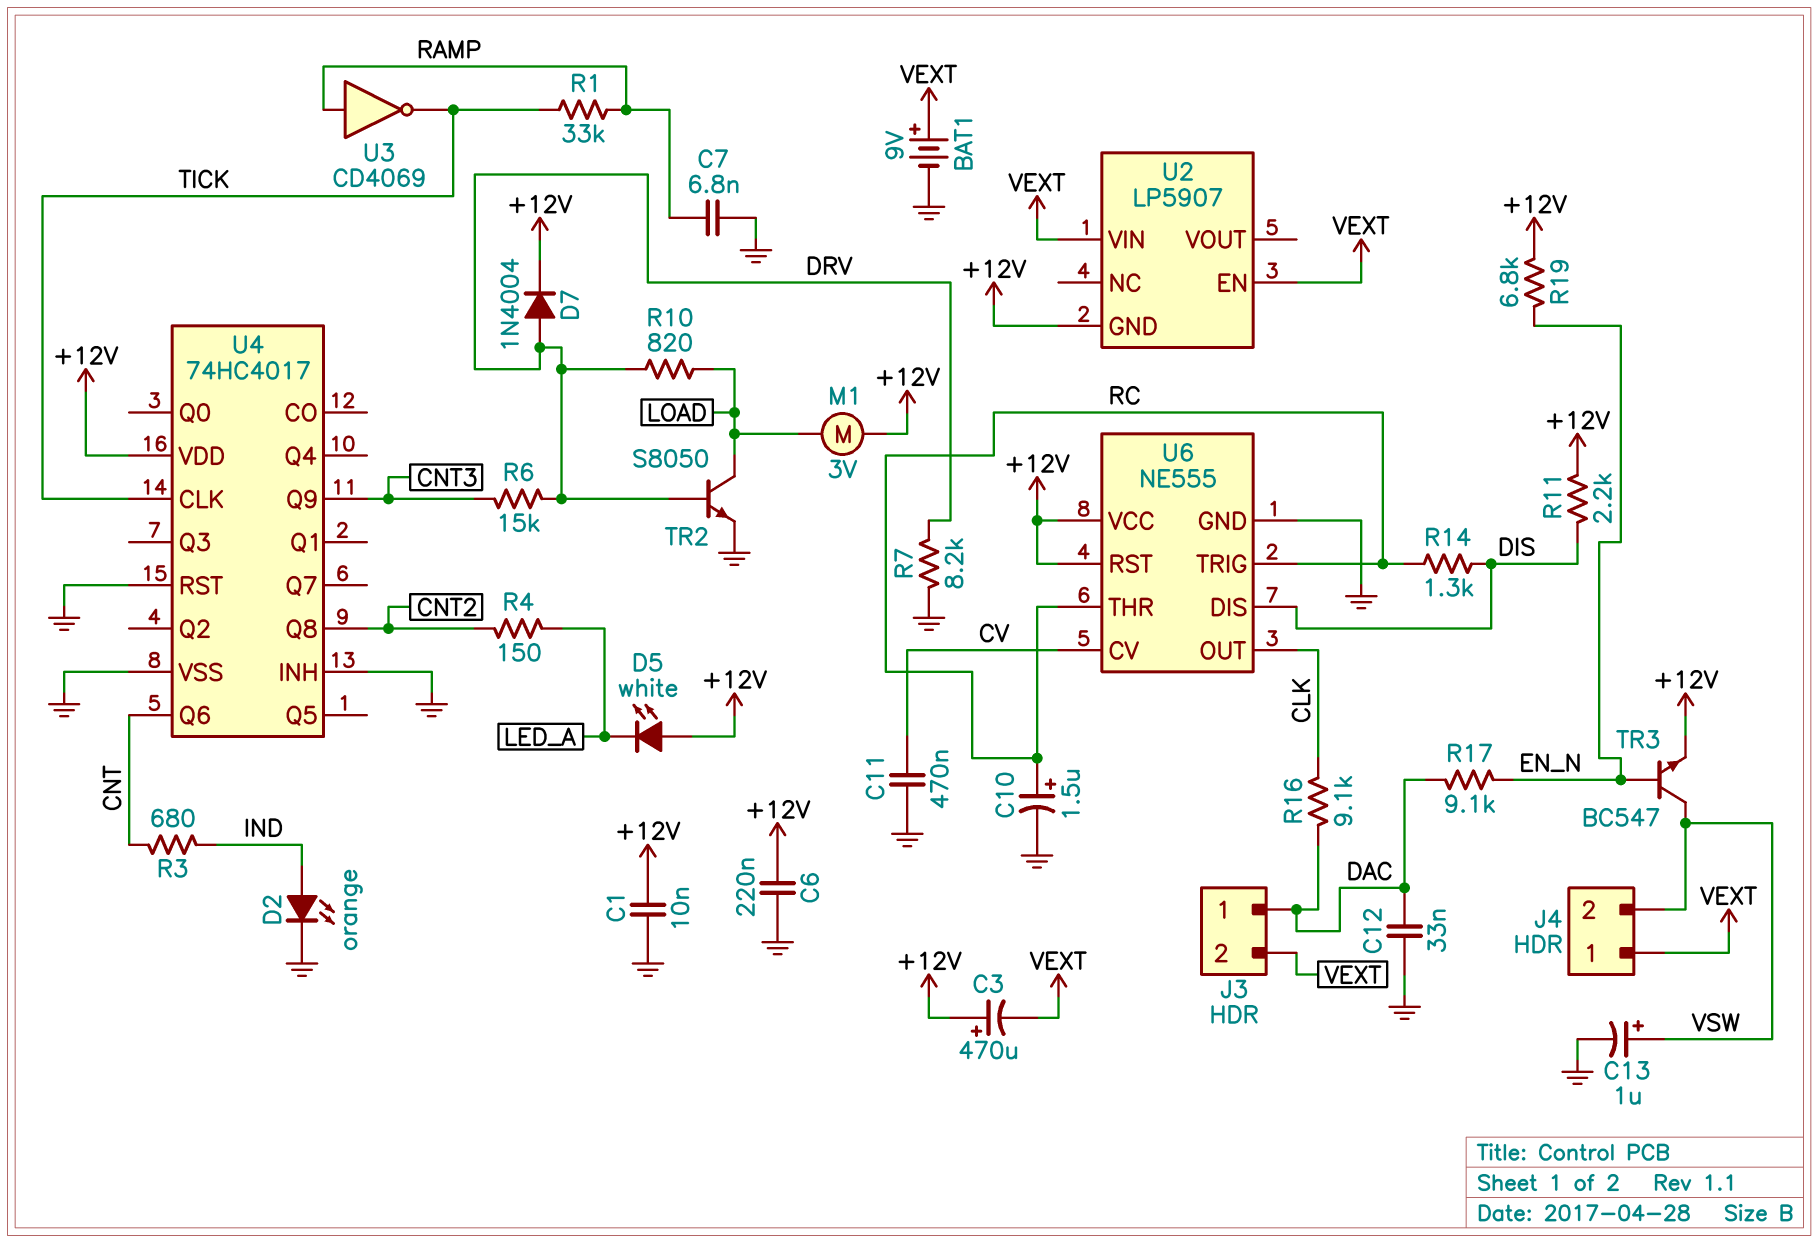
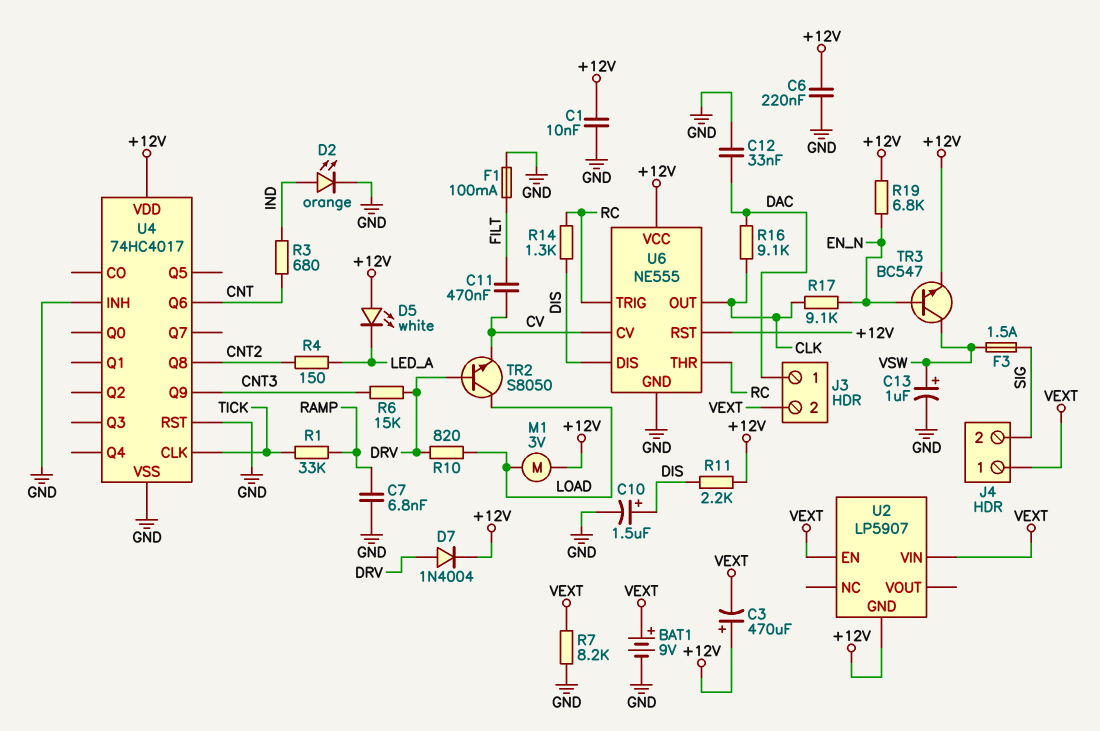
C10: 1.5uF (plus RC, minus GND) -> 1.5uF (plus DIS, minus GND)
C11: 470nF (CV, GND) -> 470nF (CV, FILT)
F1: none -> 100mA (FILT, GND)
F3: none -> 1.5A (SIG, VSW)
J4 pin 2: VSW -> SIG
R7: 8.2k (DRV, GND) -> 8.2k (GND, VEXT)
R17: 9.1k (DAC, EN_N) -> 9.1k (CLK, EN_N)
TR2: NPN S8050 (B DRV, C LOAD, E GND) -> NPN S8050 (B DRV, C LOAD, E CV)
U3: NOT CD4069 (in RAMP, out TICK) -> none

